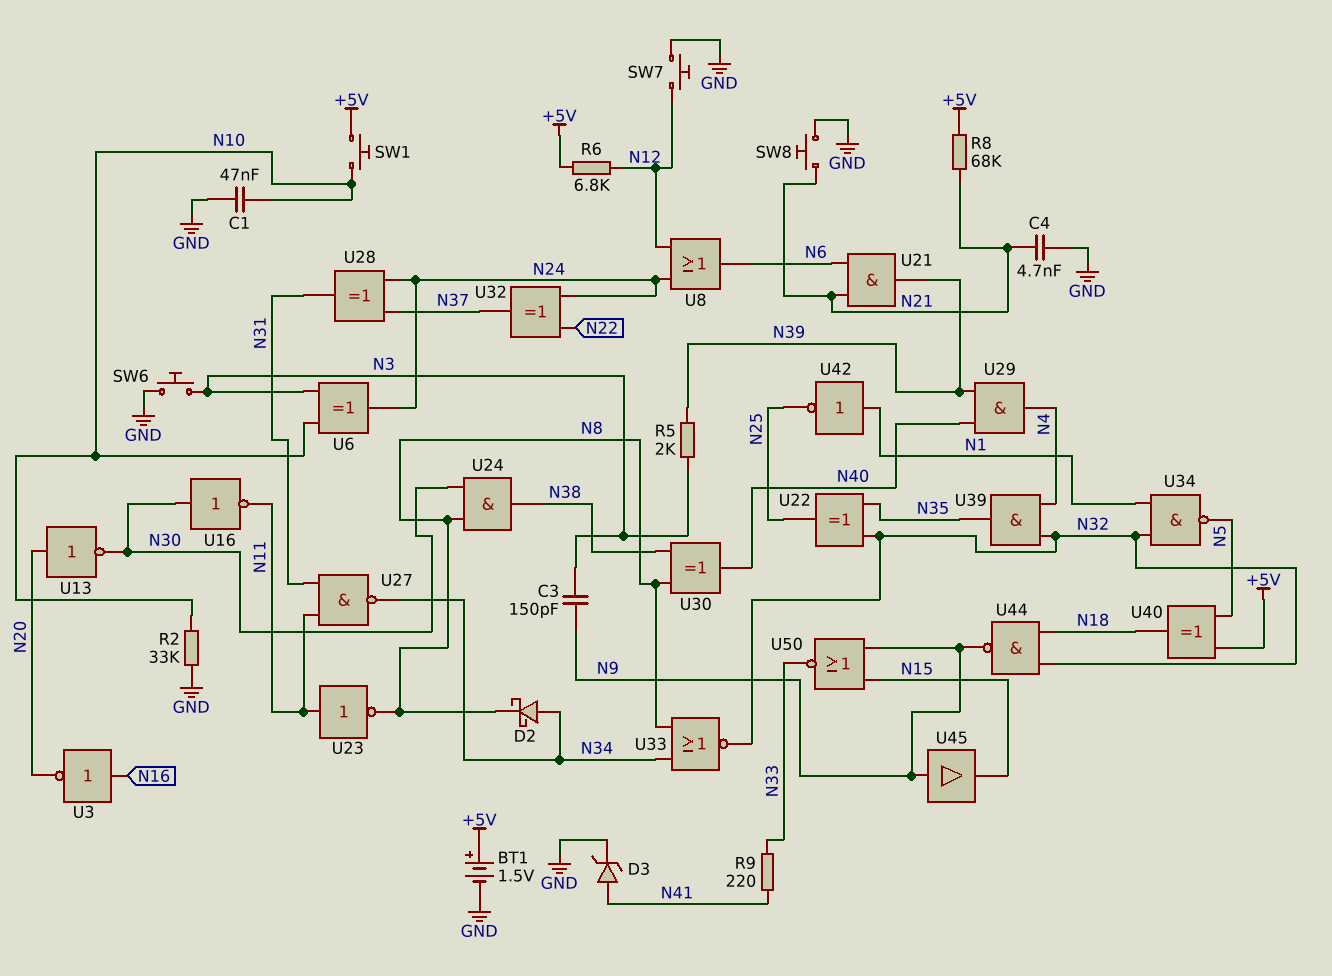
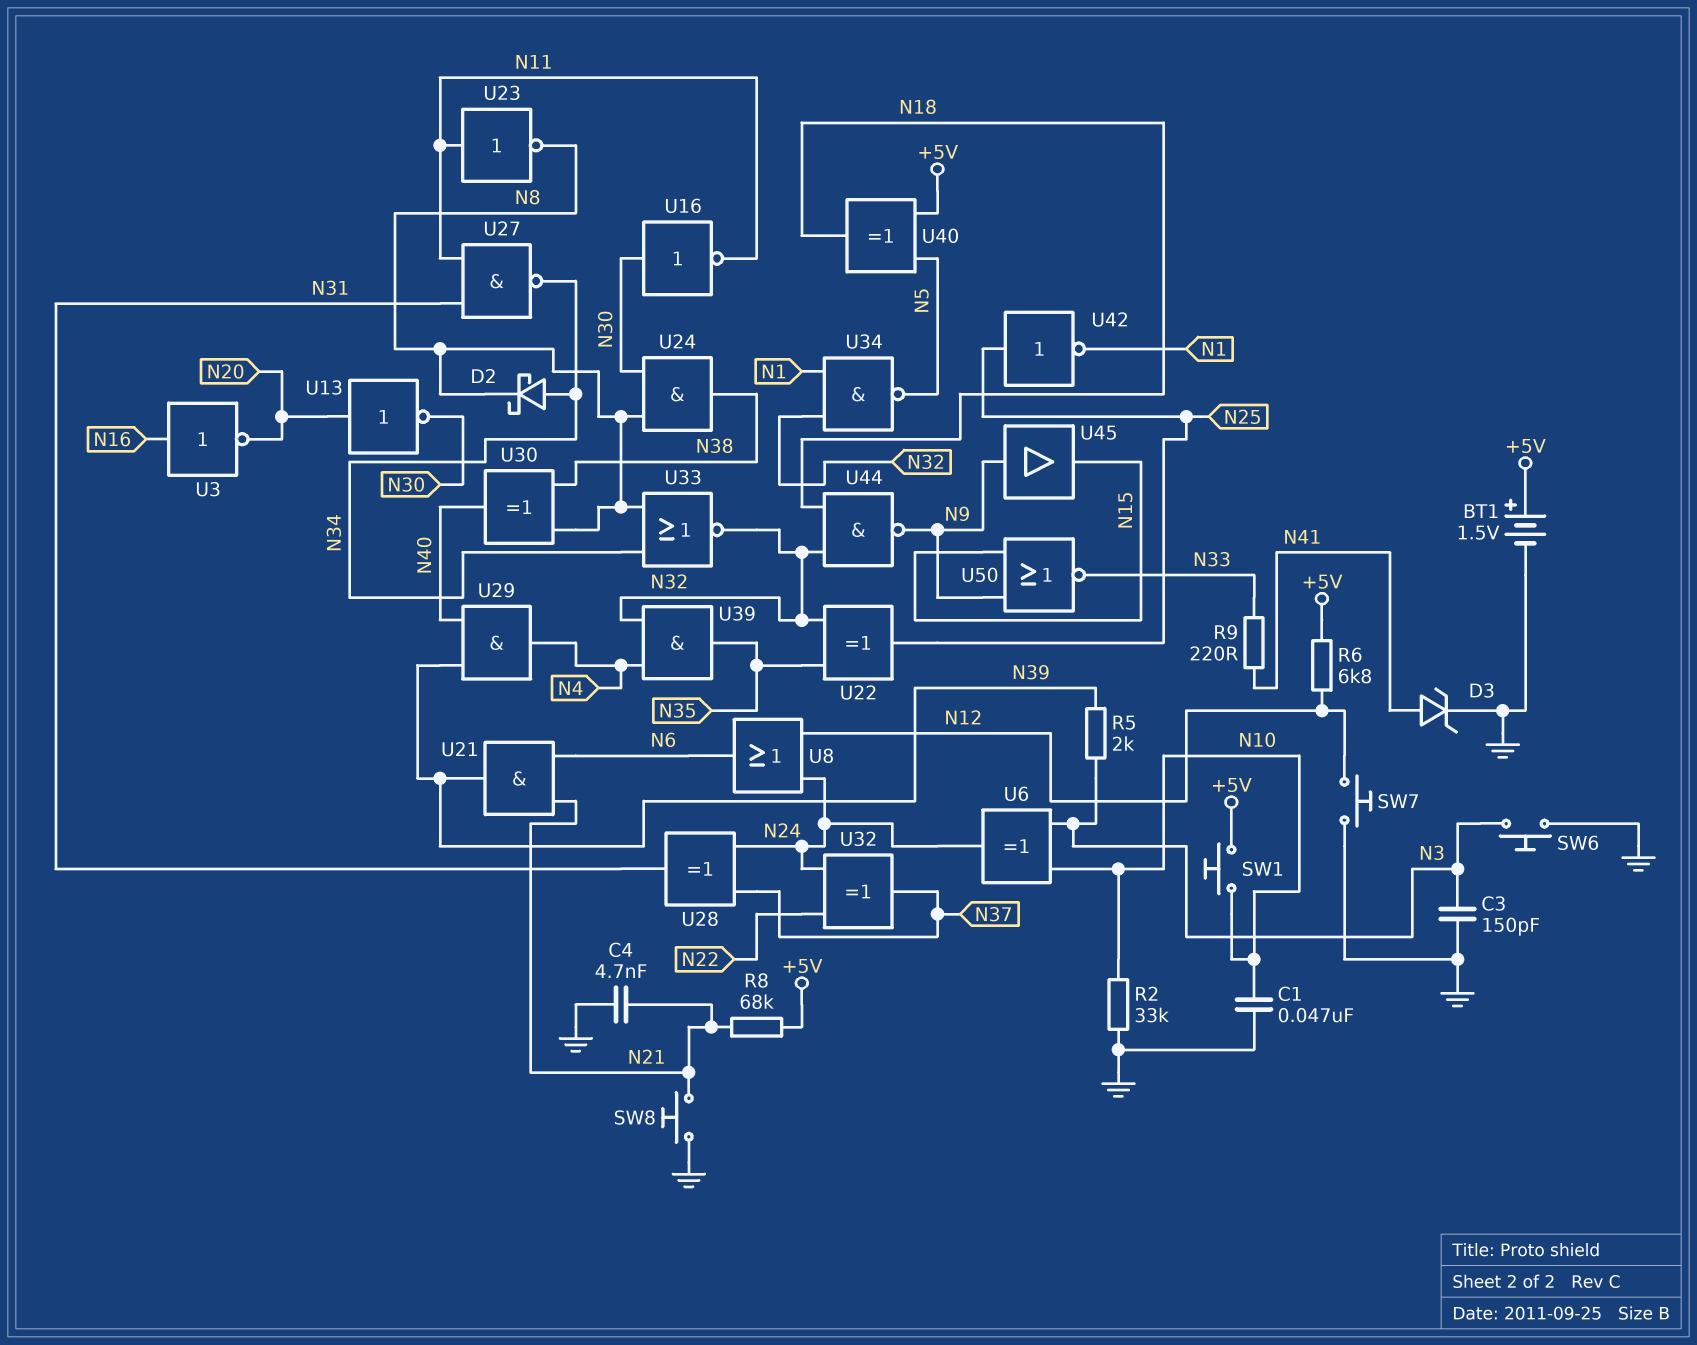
C3: 150pF (N3, N9) -> 150pF (GND, N3)
U42: NOT (in N1, out N25) -> NOT (in N25, out N1)

